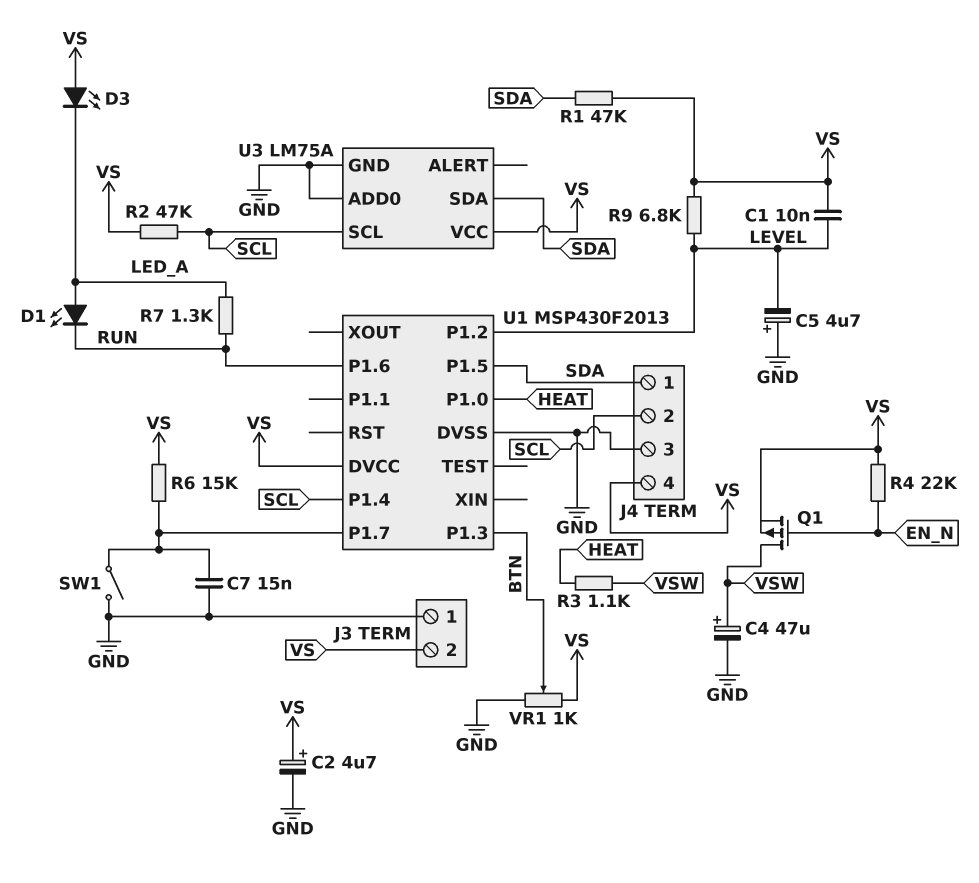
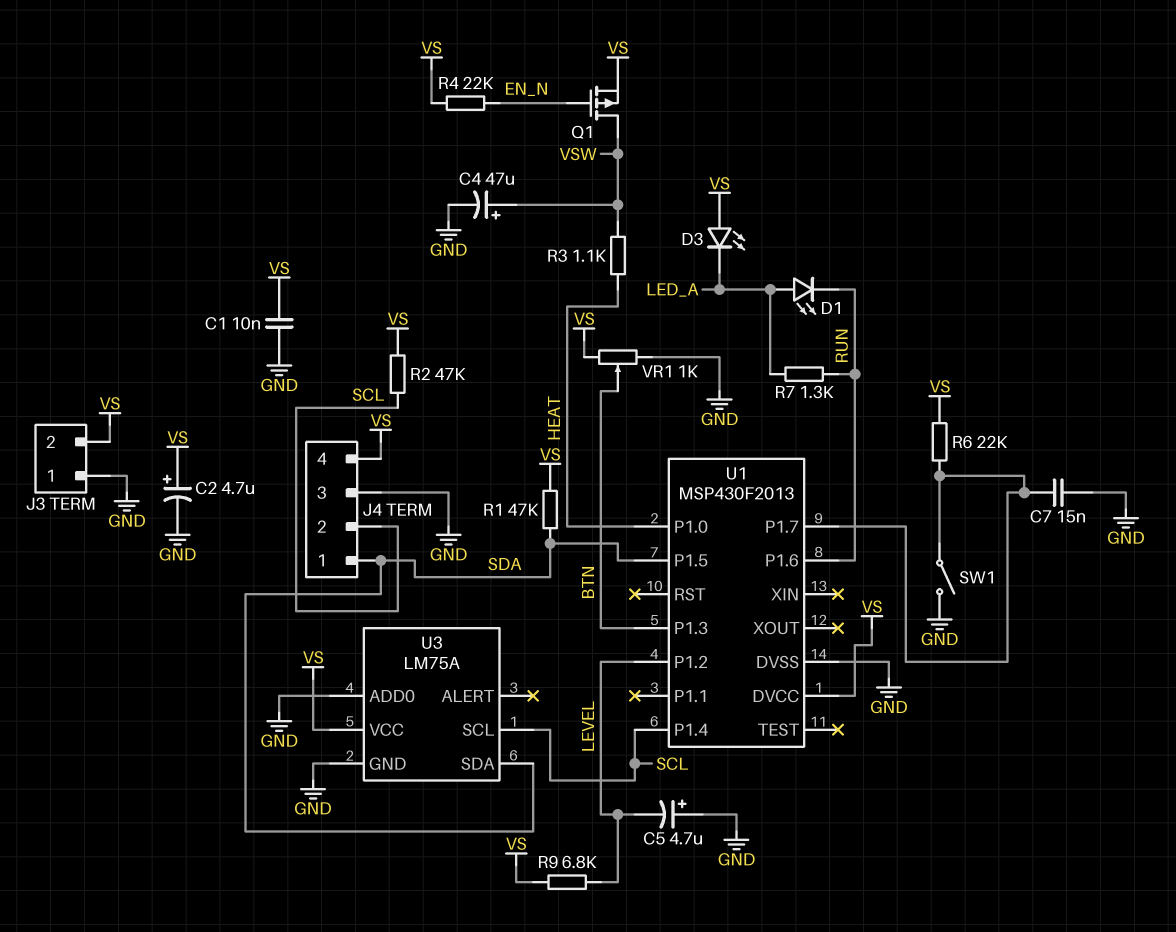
C1: 10nF (LEVEL, VS) -> 10nF (GND, VS)
R6: 15k (U1/P1.7, VS) -> 22k (U1/P1.7, VS)

